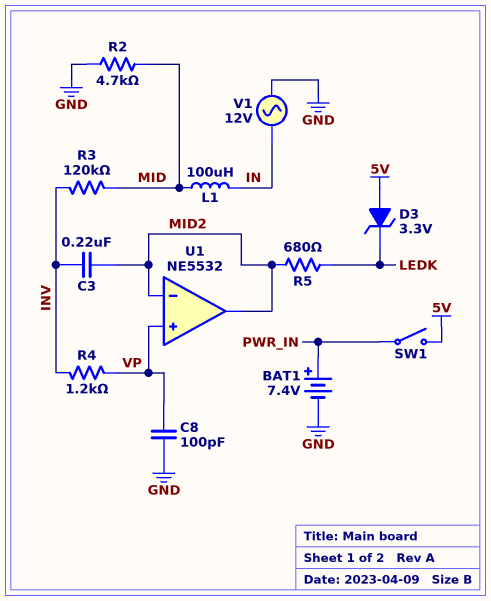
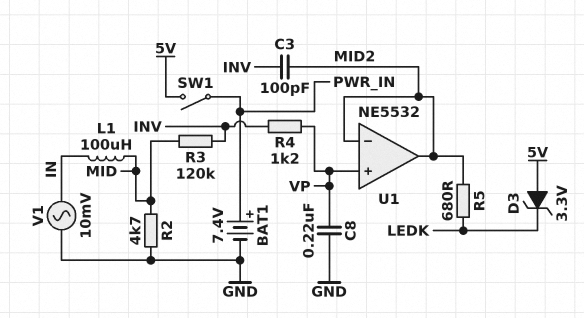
C3: 220nF (INV, MID2) -> 100pF (INV, MID2)
C8: 100pF (GND, VP) -> 220nF (GND, VP)
V1: AC 12V (GND, IN) -> AC 10mV (GND, IN)

